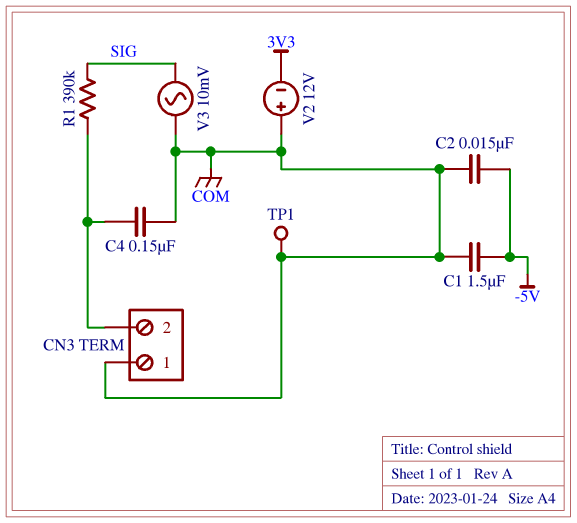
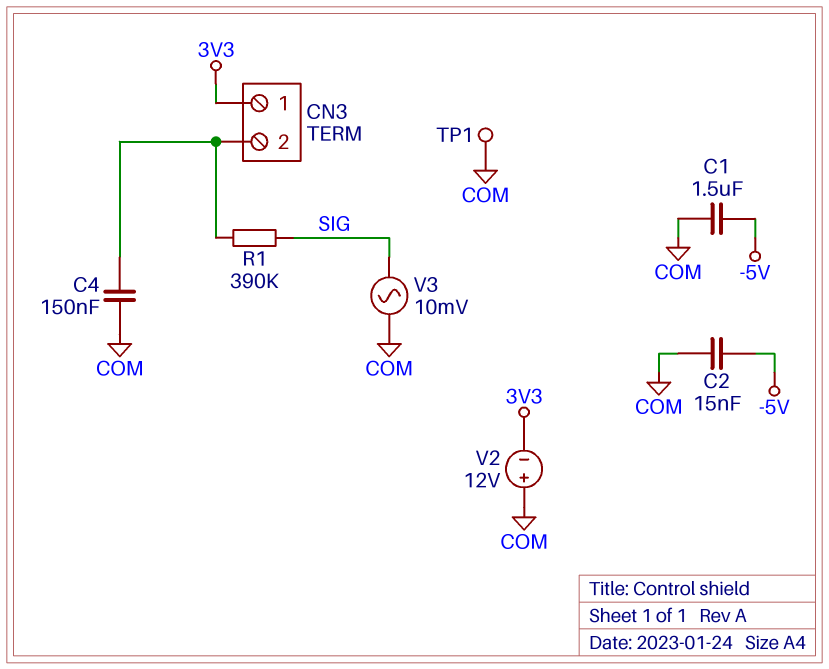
CN3 pin 1: COM -> 3V3

